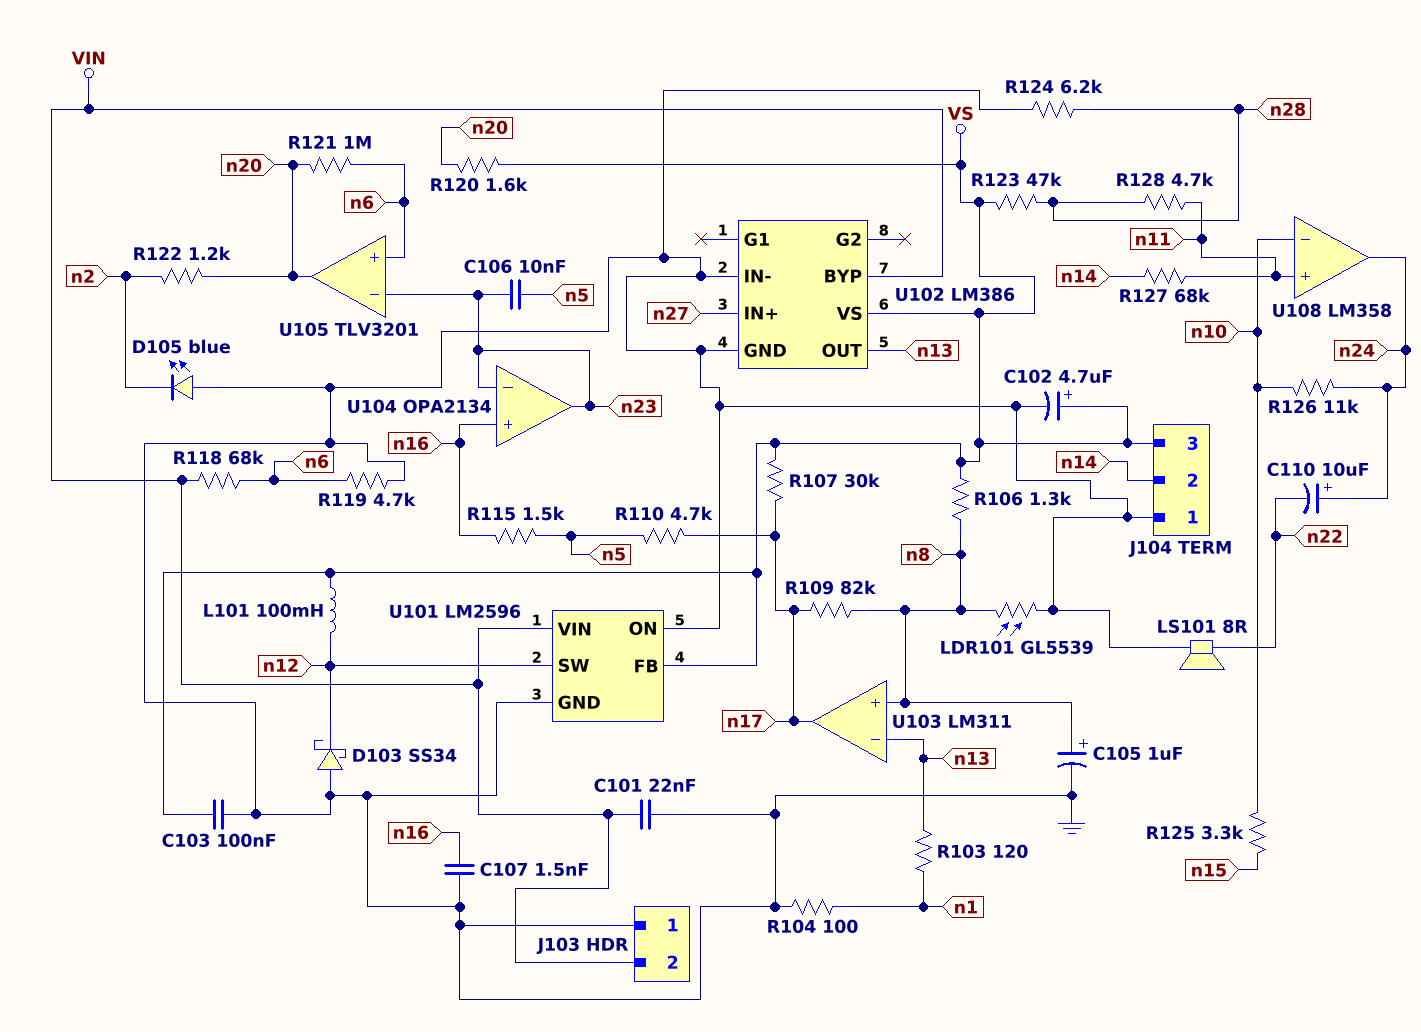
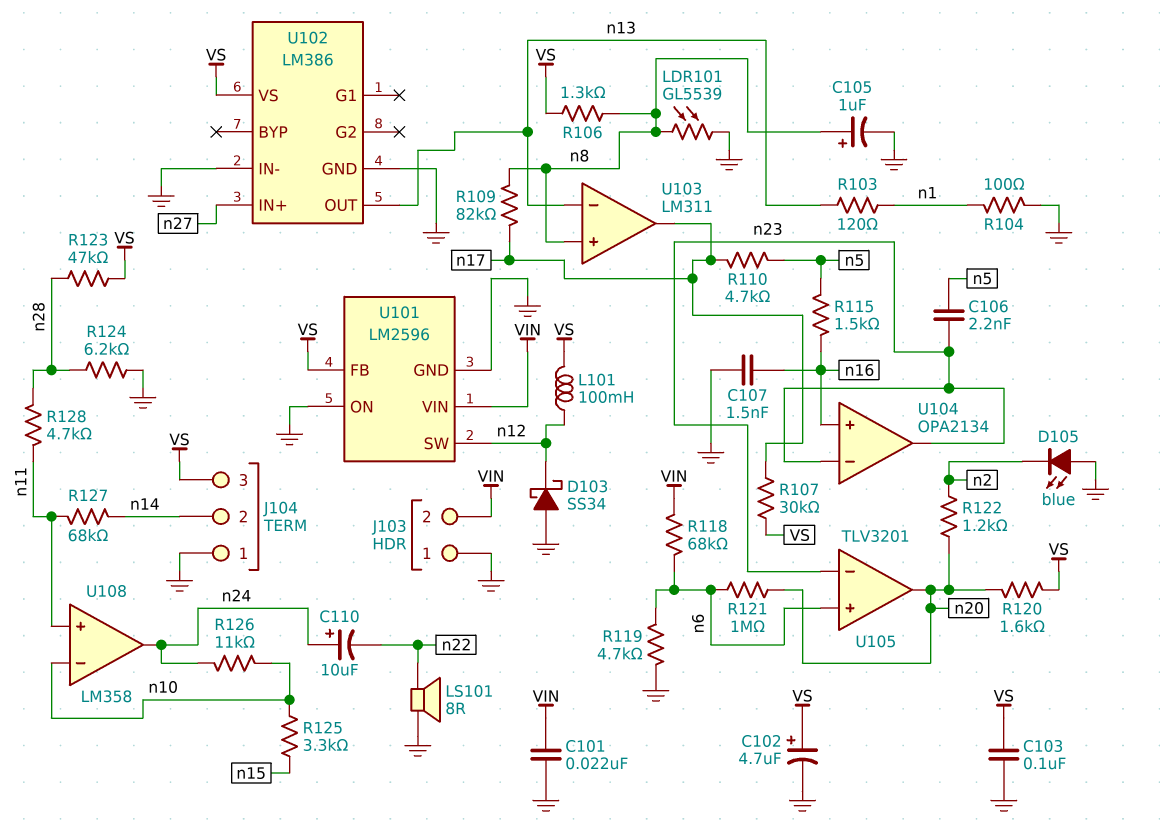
C106: 10nF (n5, n23) -> 2.2nF (n5, n23)
U102 pin BYP: VIN -> none

